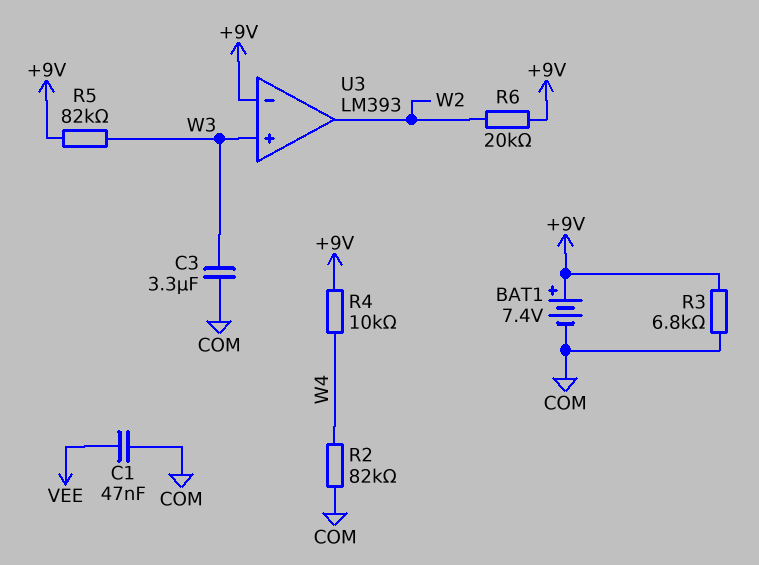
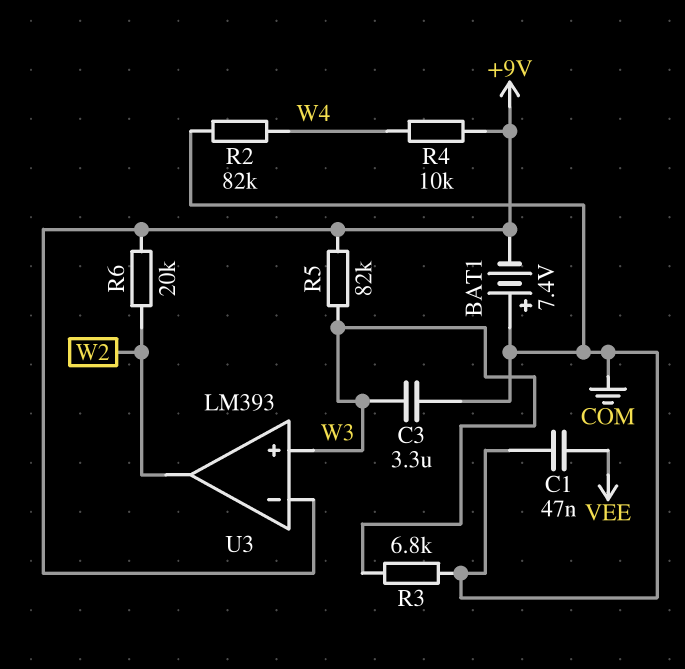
BAT1: 7.4V (plus +9V, minus COM) -> 7.4V (plus COM, minus +9V)
R3: 6.8k (+9V, COM) -> 6.8k (COM, W3)

